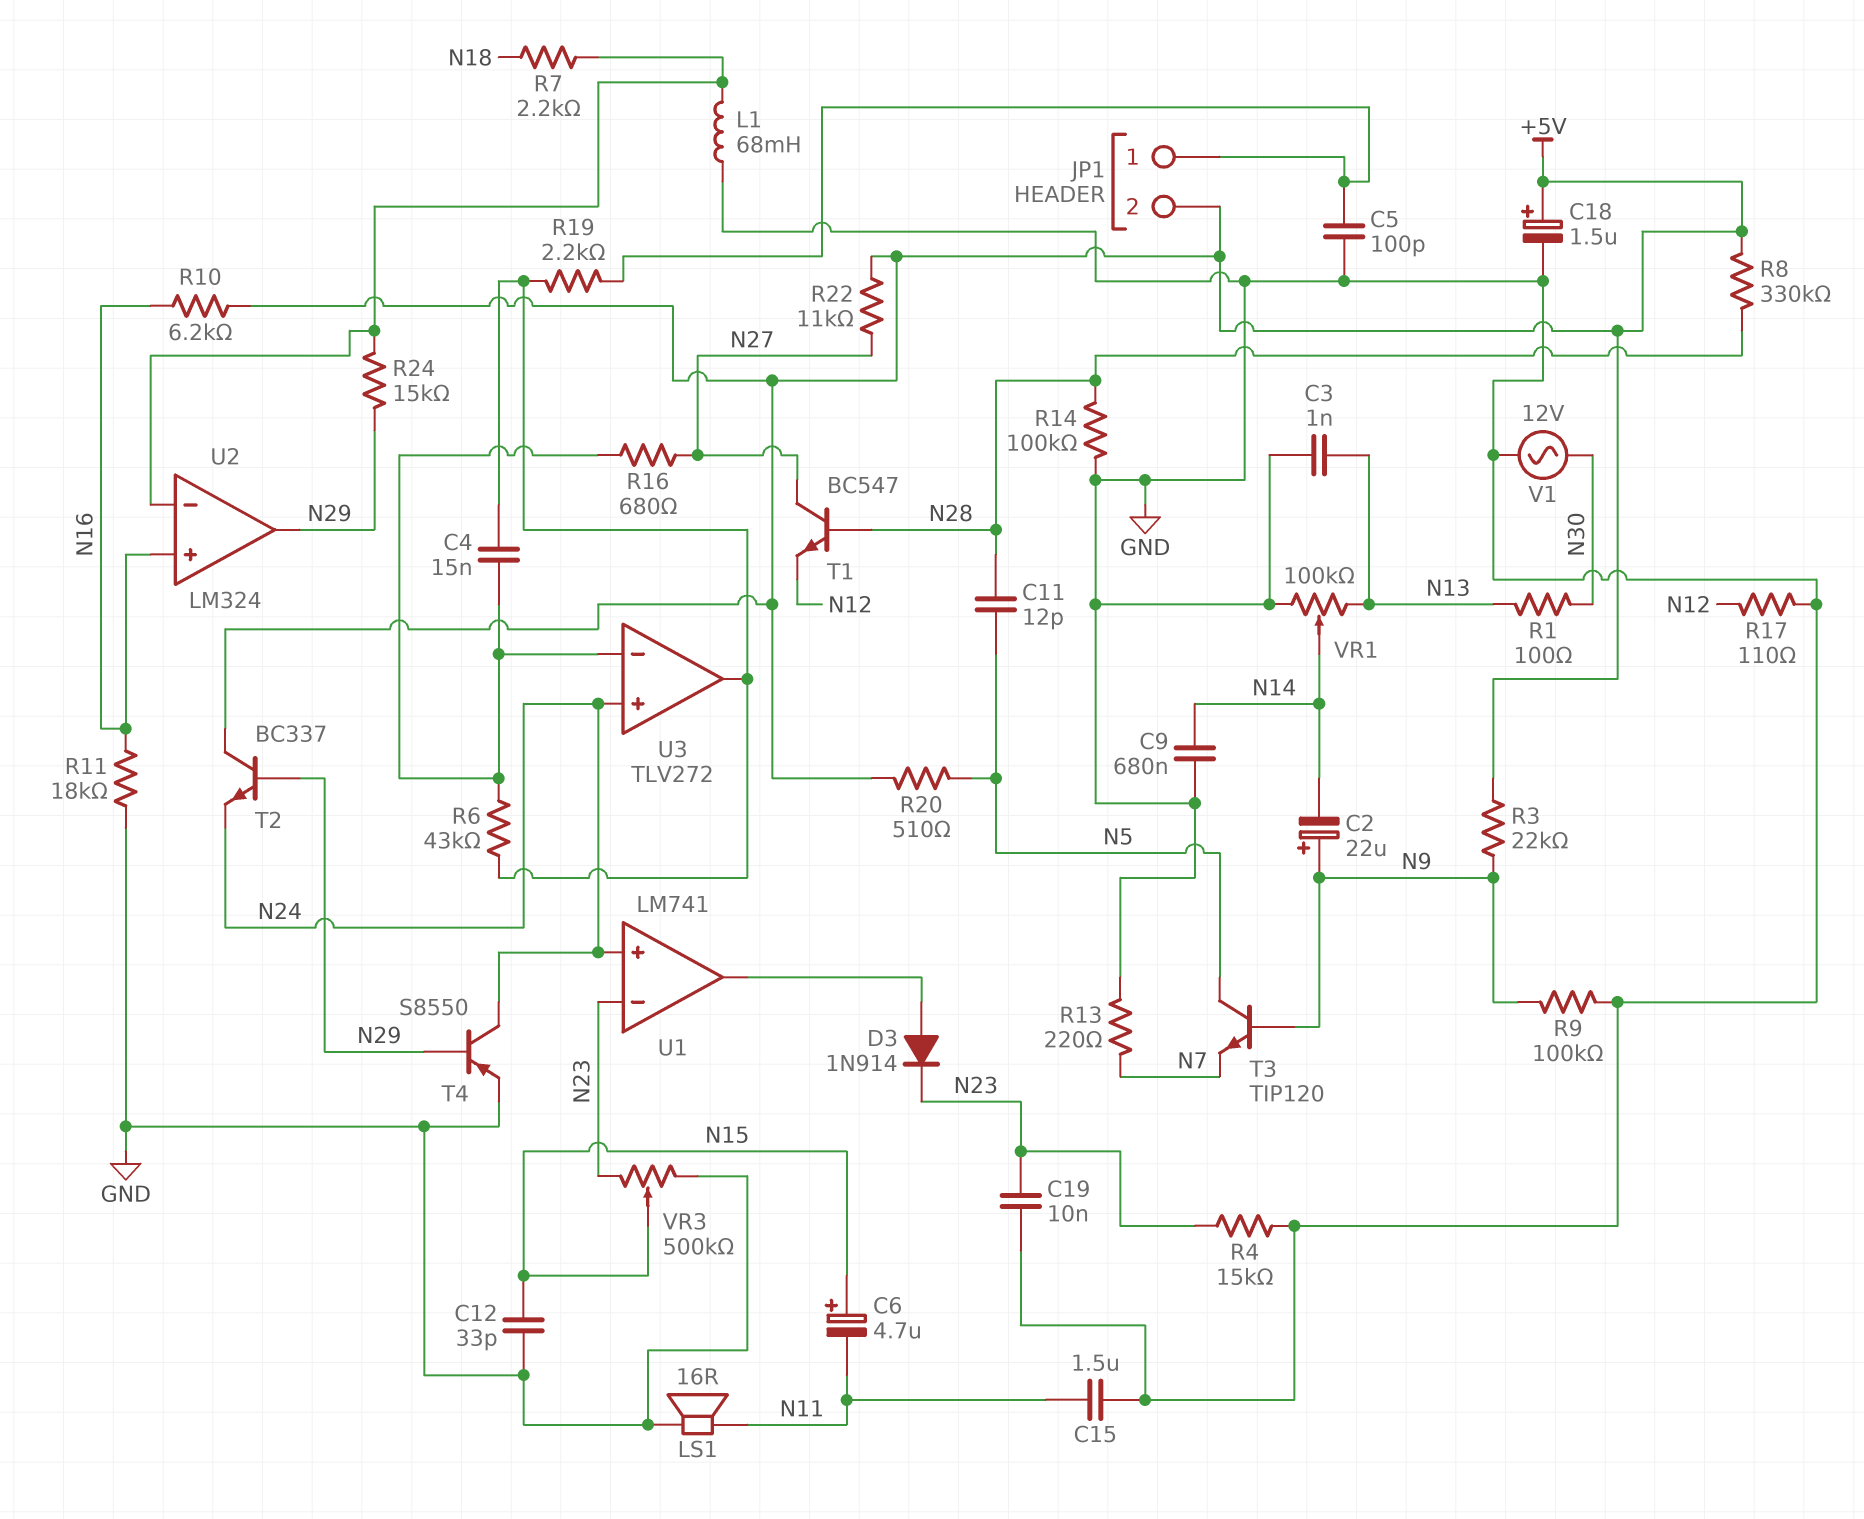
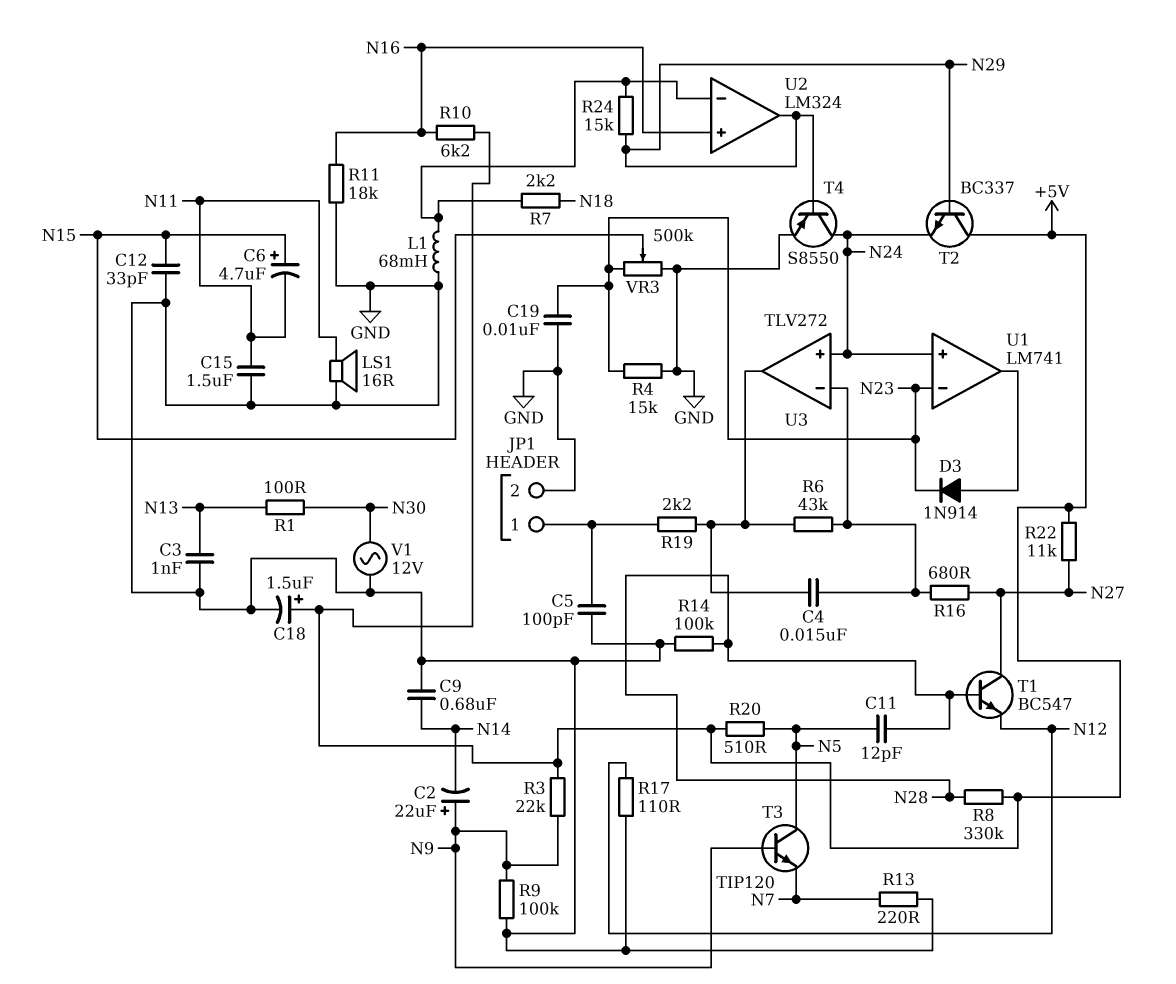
JP1 pin 2: +5V -> GND
VR1: 100k (GND, N13, wiper N14) -> none

